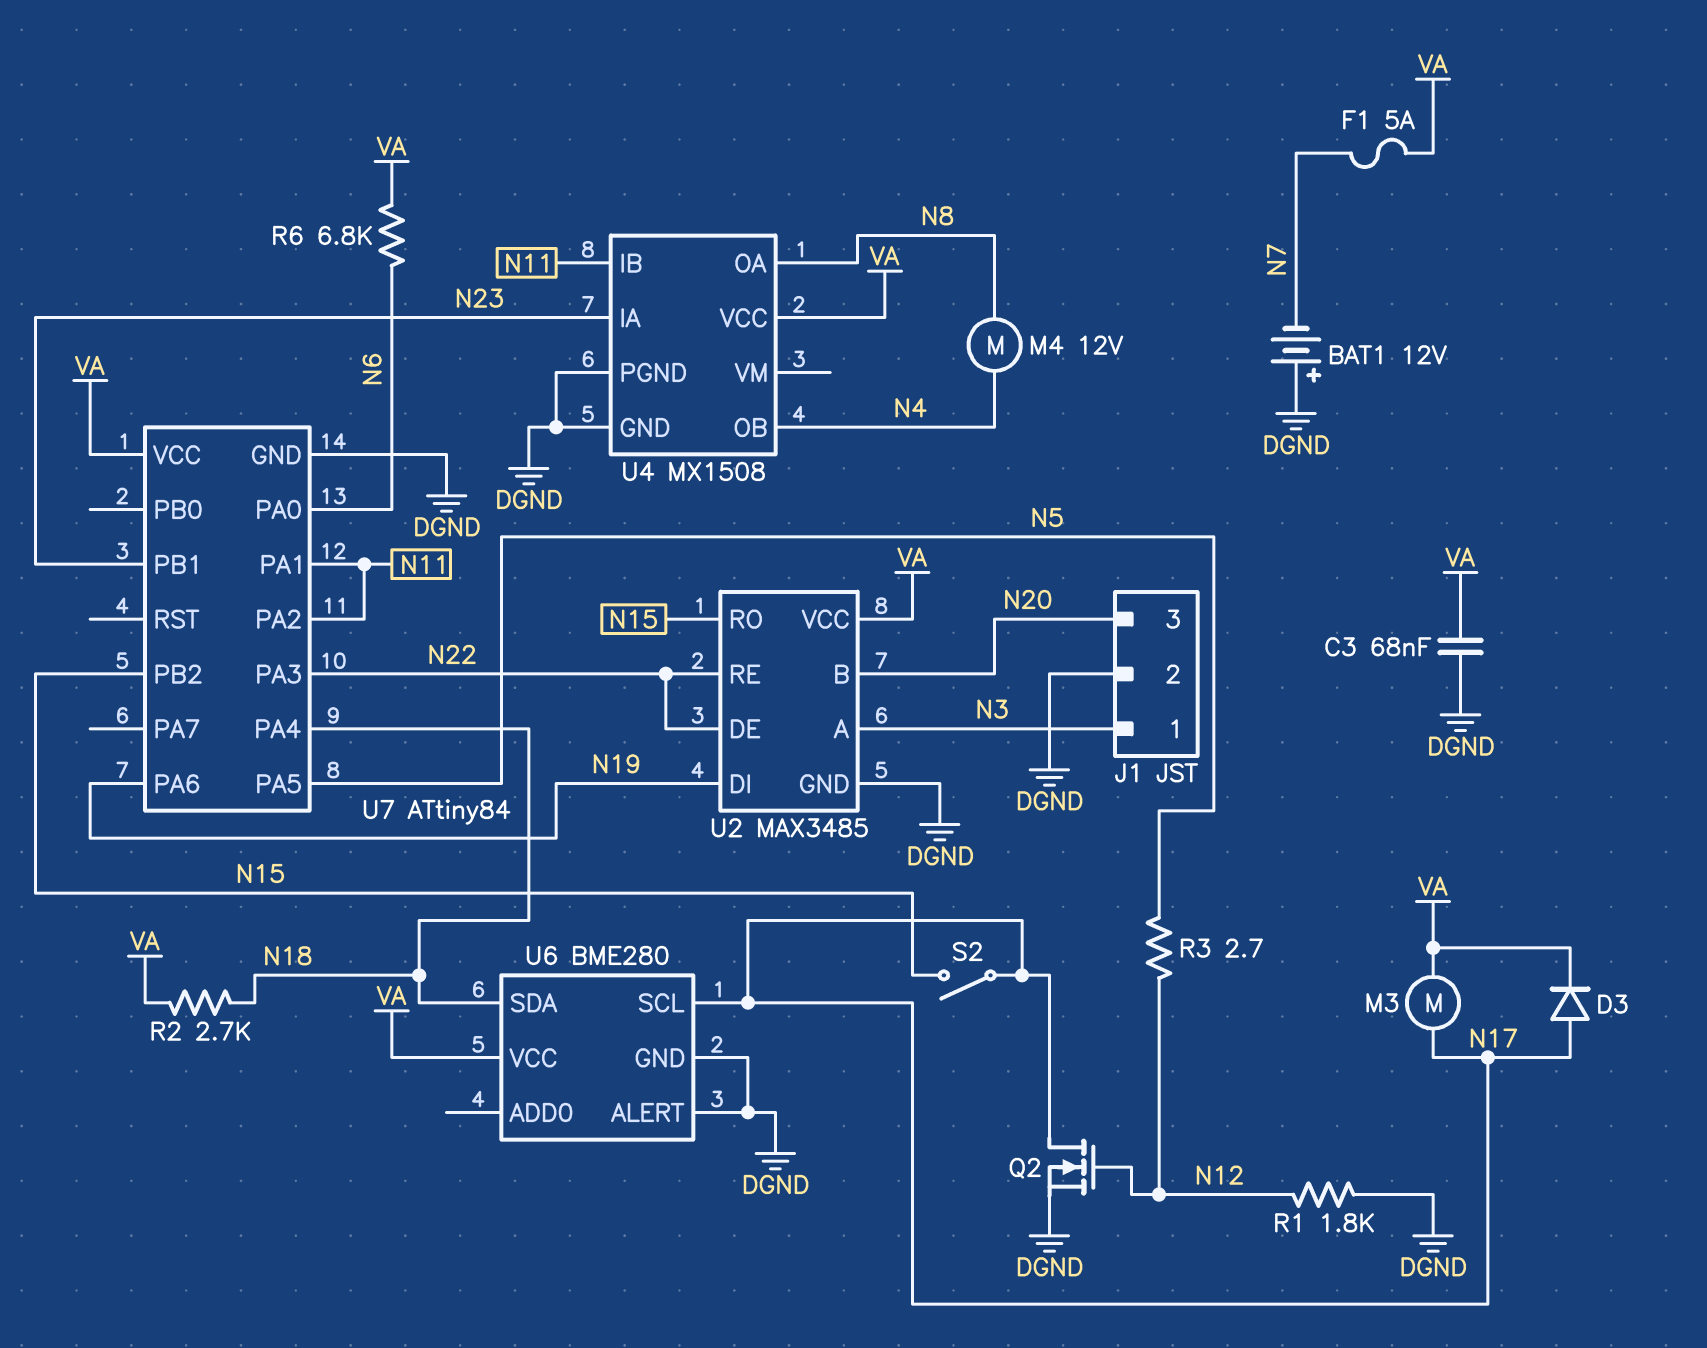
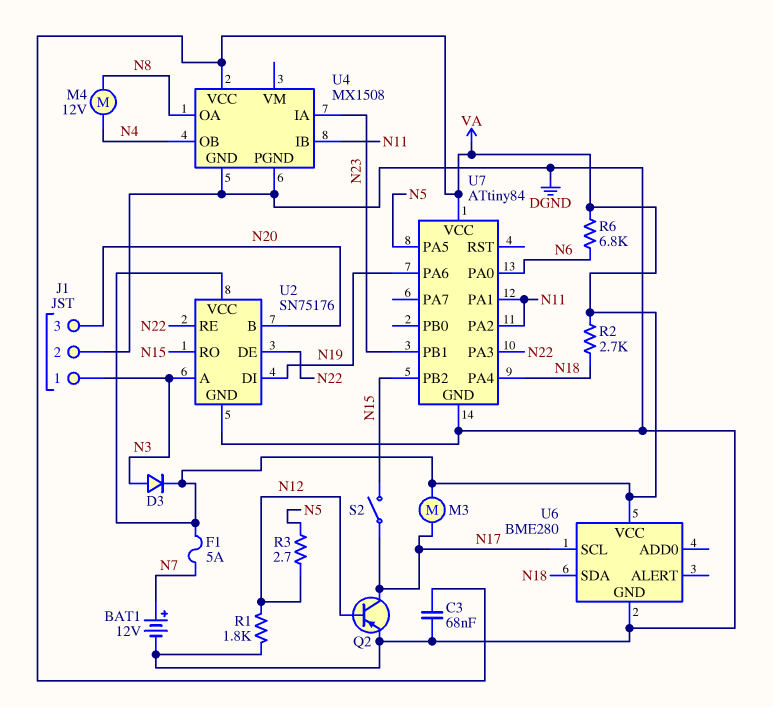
BAT1: 12V (plus DGND, minus N7) -> 12V (plus N7, minus DGND)
D3: diode (A N17, K VA) -> diode (A N3, K VA)
Q2: NMOS (G N12, D N17, S DGND) -> PNP (B N12, C N17, E DGND)
U2: MAX3485 -> SN75176
U6 pin ALERT: DGND -> none

